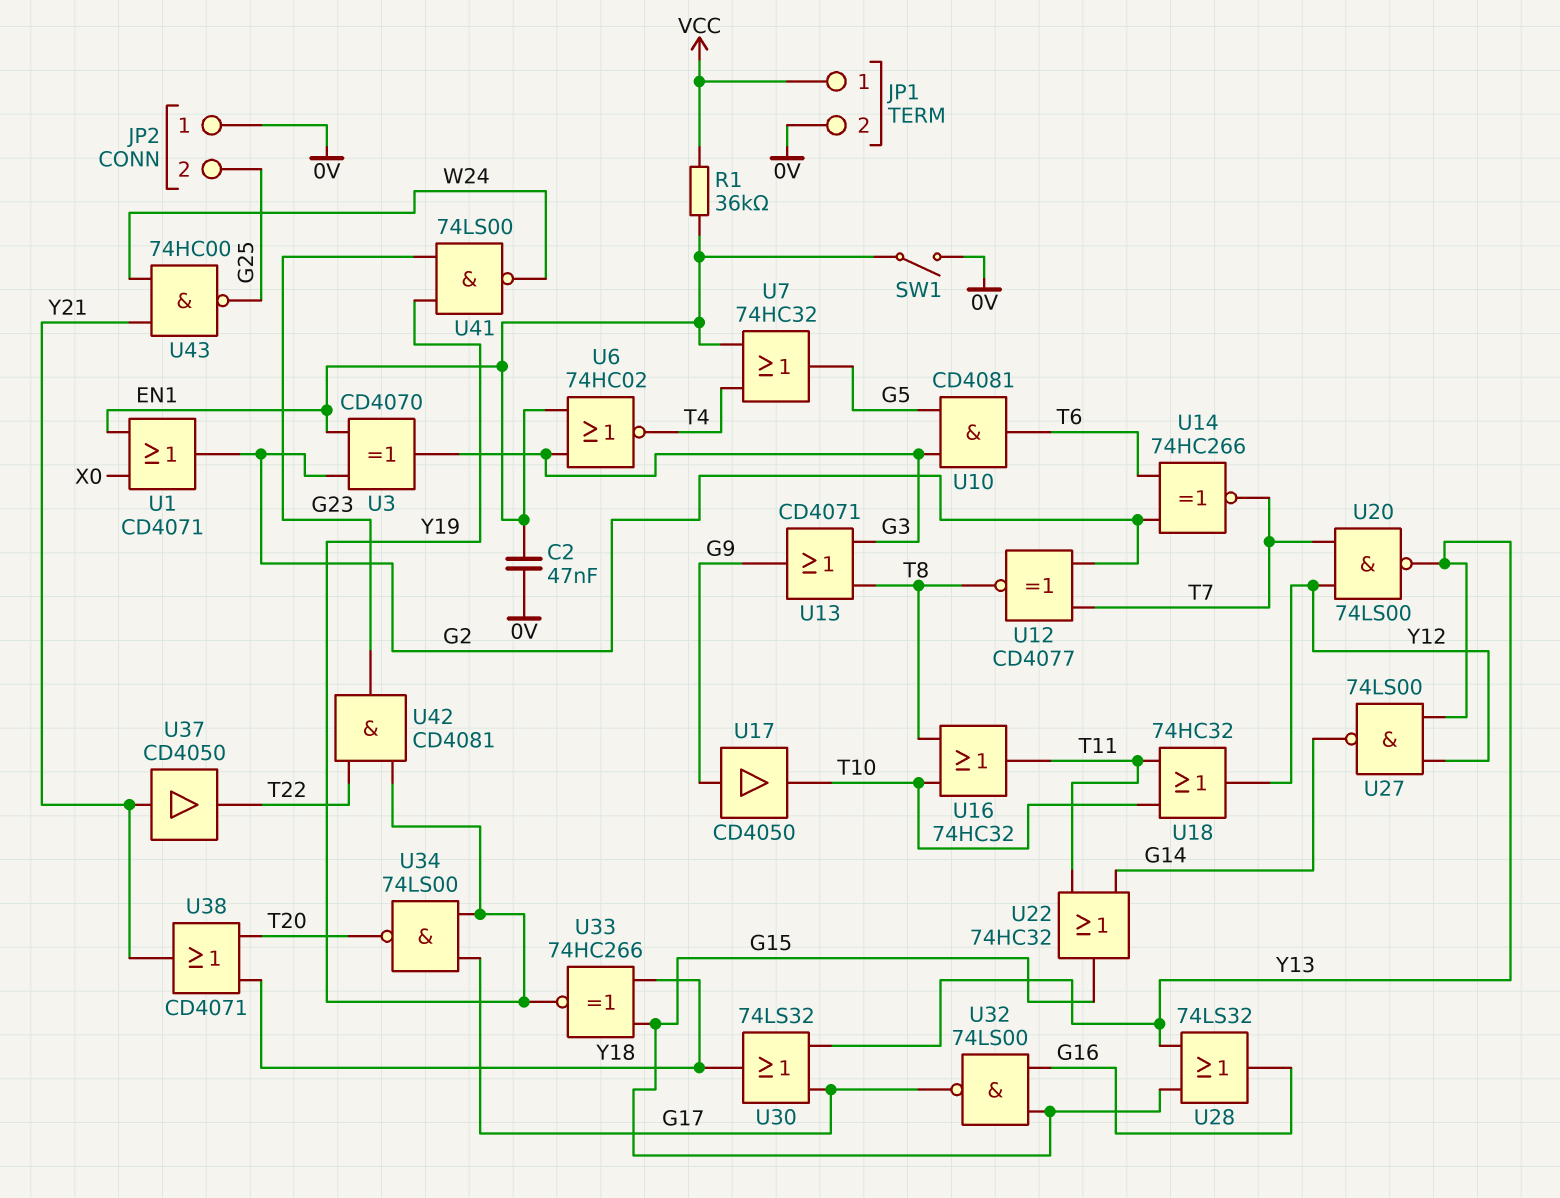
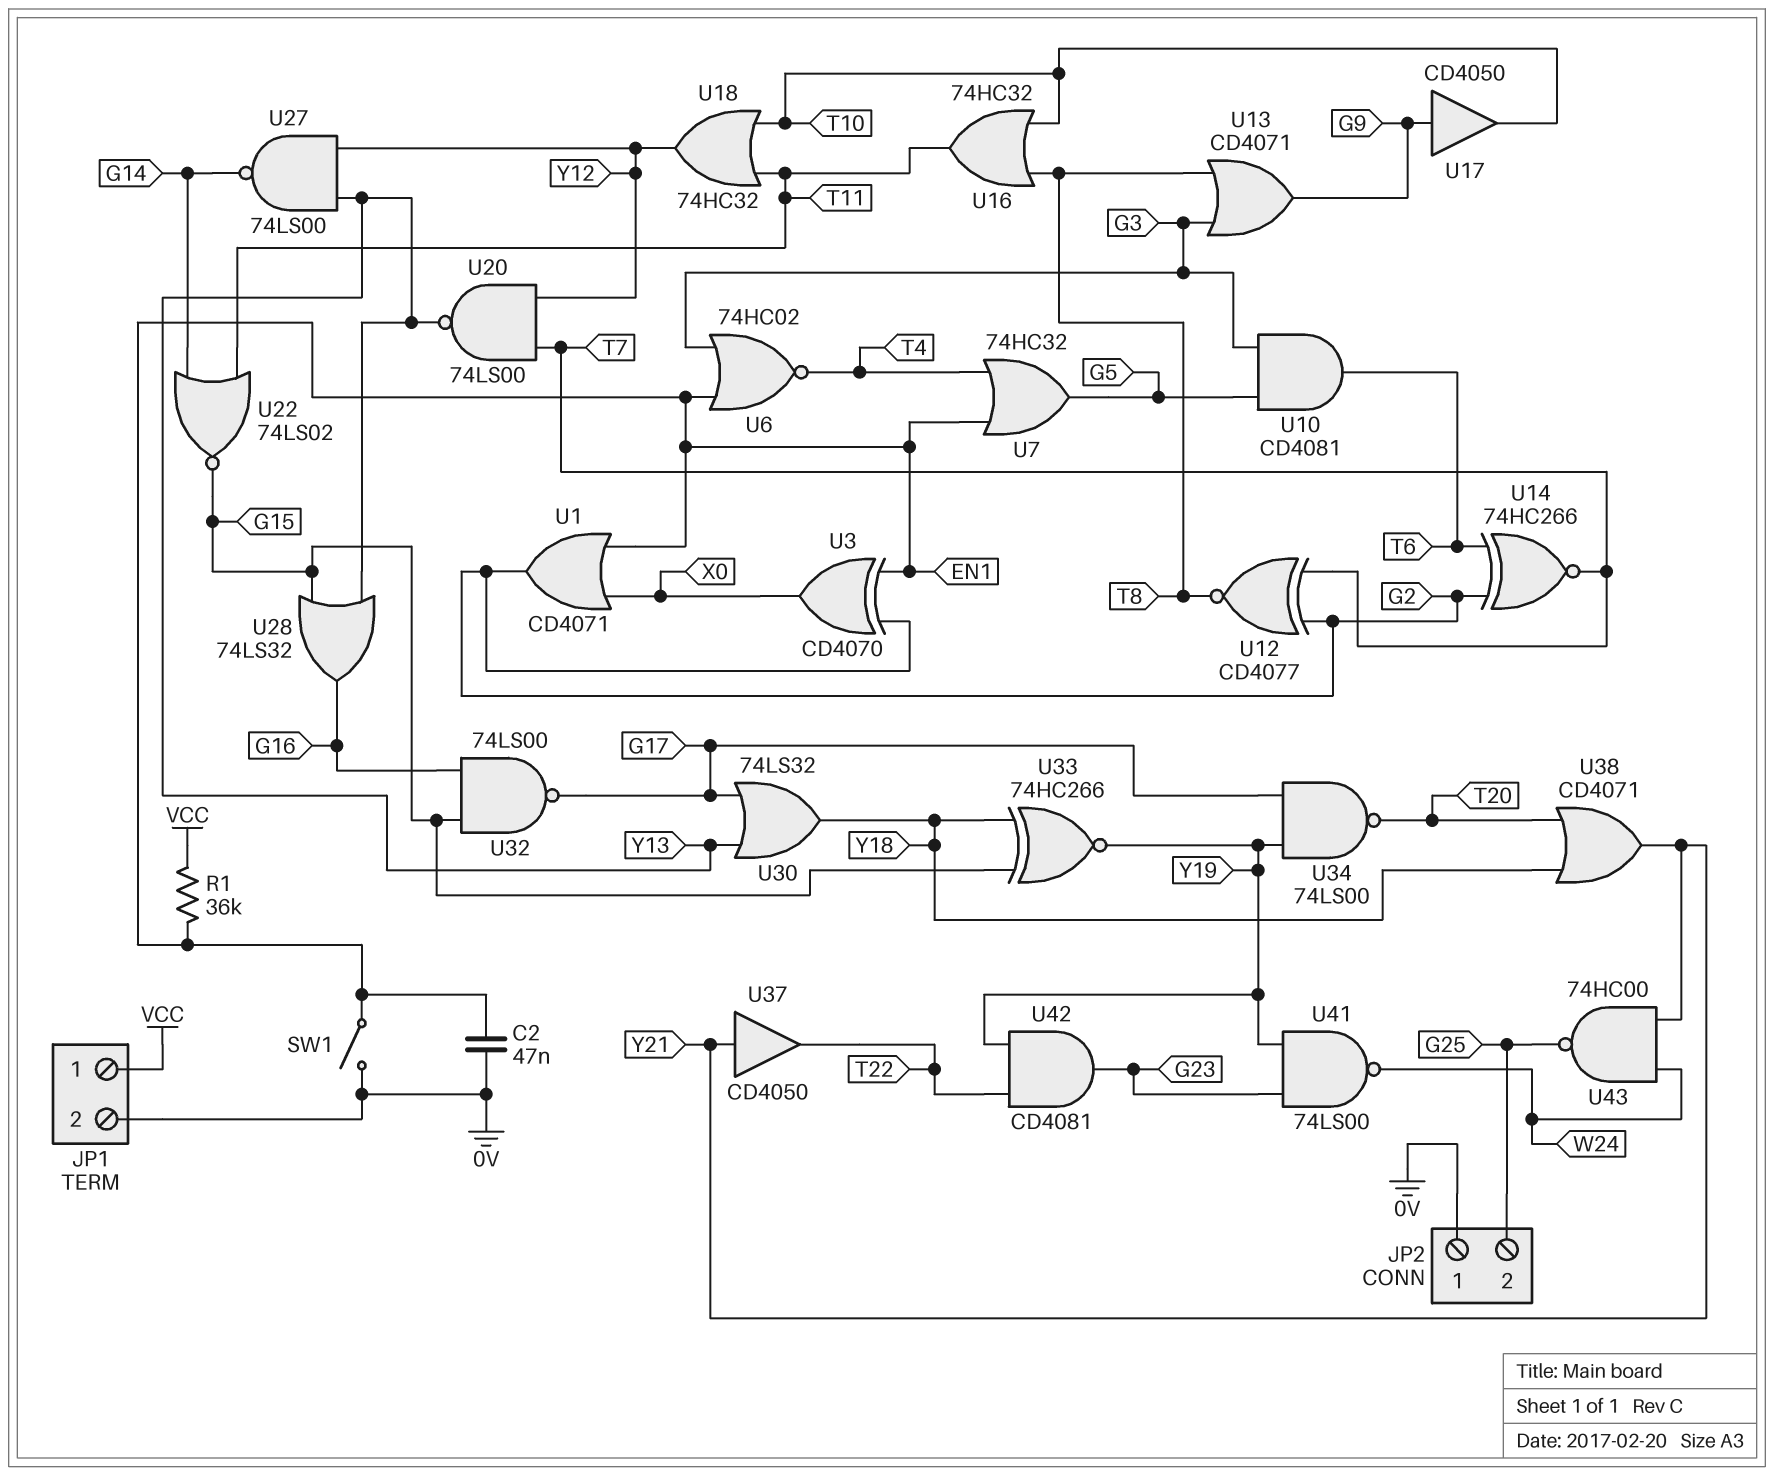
U3: XOR CD4070 (in EN1, in G2, out G3) -> XOR CD4070 (in EN1, in G2, out X0)
U22: OR 74HC32 (in G14, in T11, out G15) -> NOR 74LS02 (in G14, in T11, out G15)

